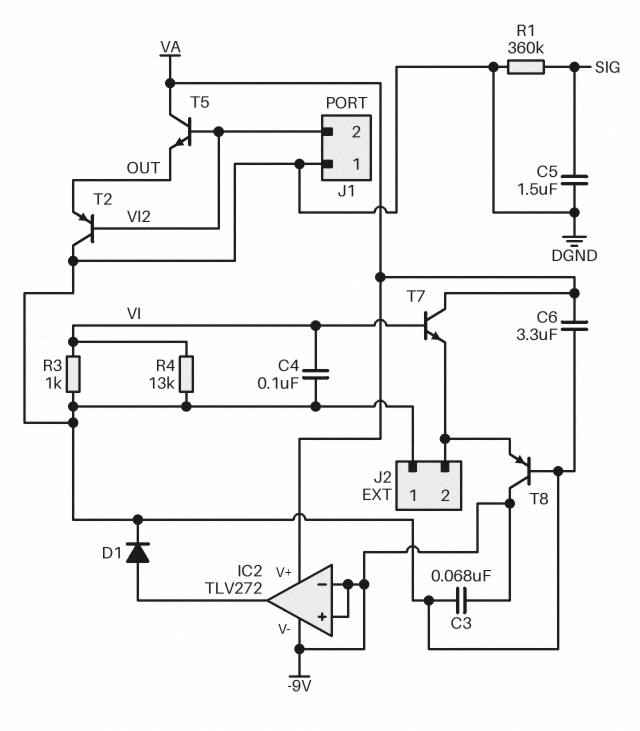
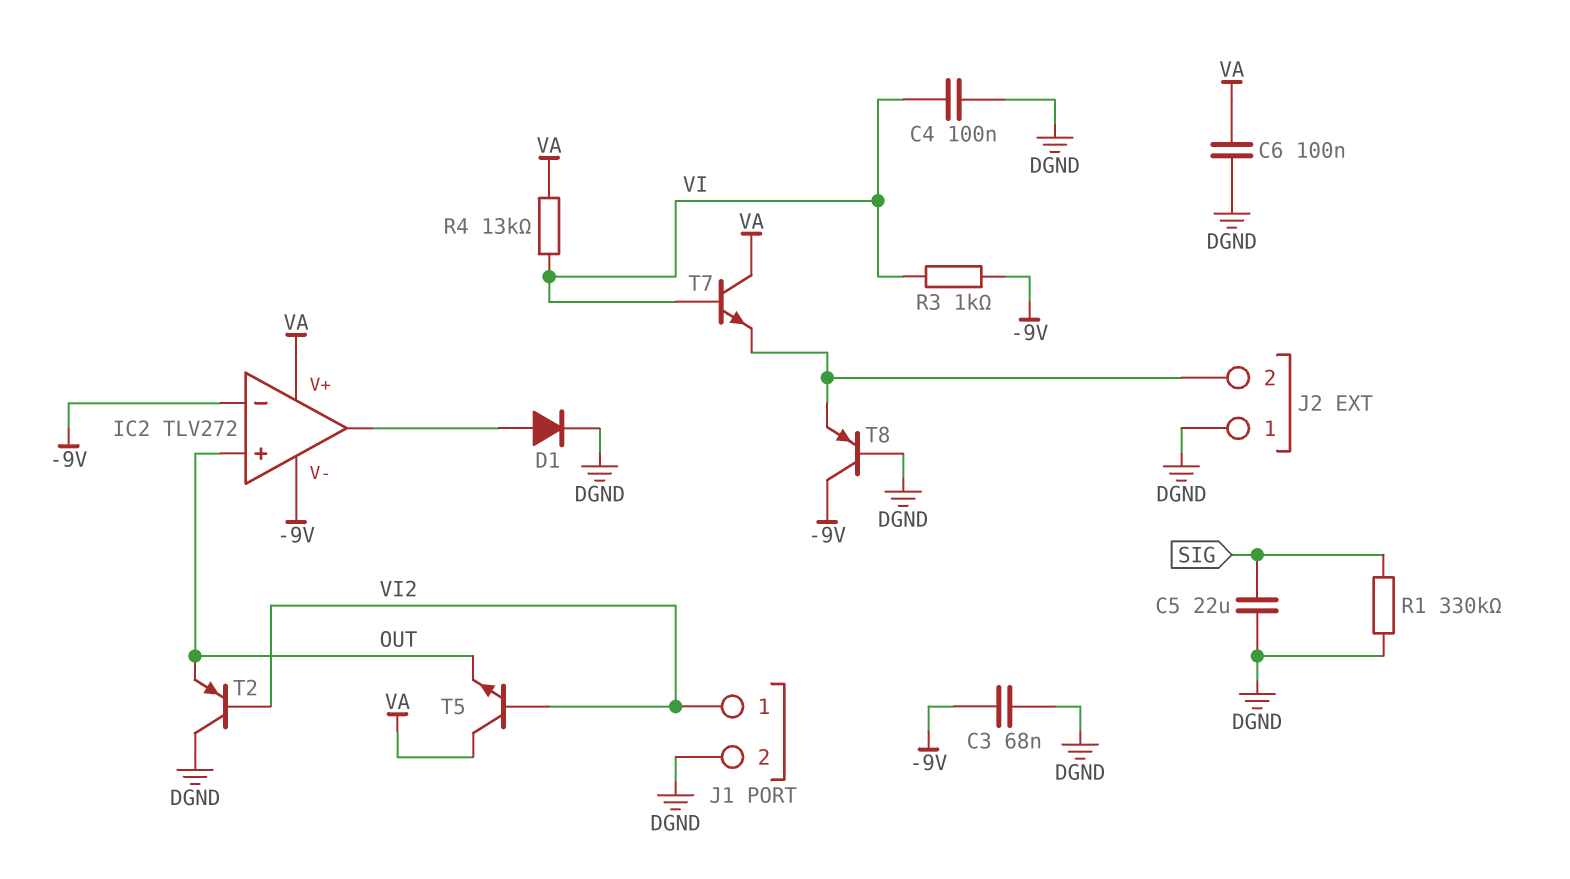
C5: 1.5uF (DGND, SIG) -> 22uF (DGND, SIG)
C6: 3.3uF (DGND, VA) -> 100nF (DGND, VA)
IC2 pin in+: -9V -> OUT
J1 pin 1: DGND -> VI2
J1 pin 2: VI2 -> DGND
R1: 360k (DGND, SIG) -> 330k (DGND, SIG)
R3: 1k (DGND, VI) -> 1k (-9V, VI)
R4: 13k (DGND, VI) -> 13k (VA, VI)

